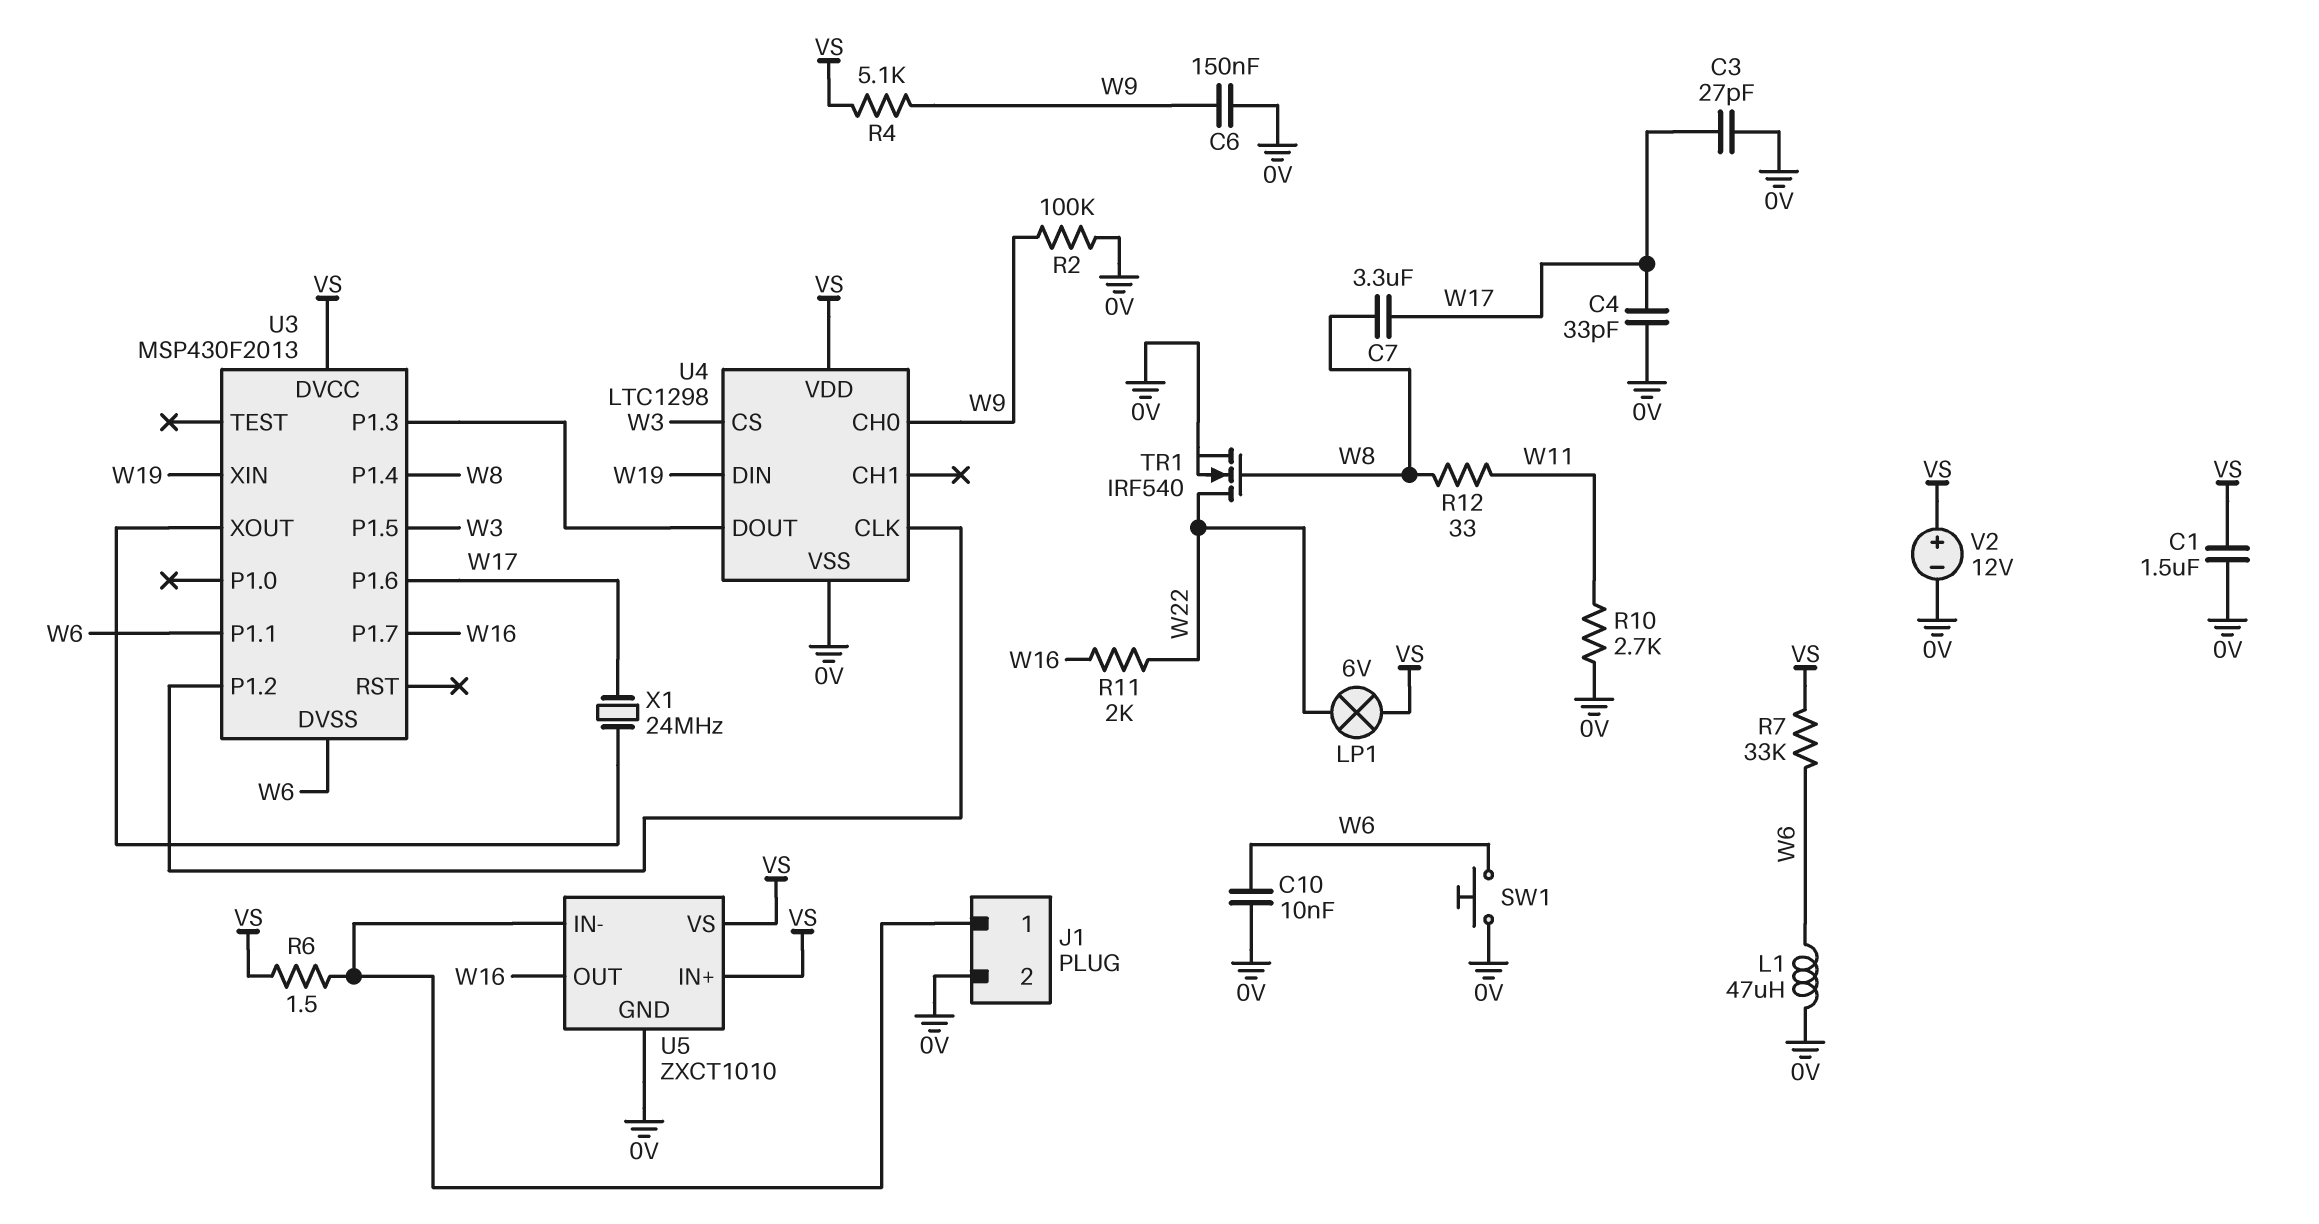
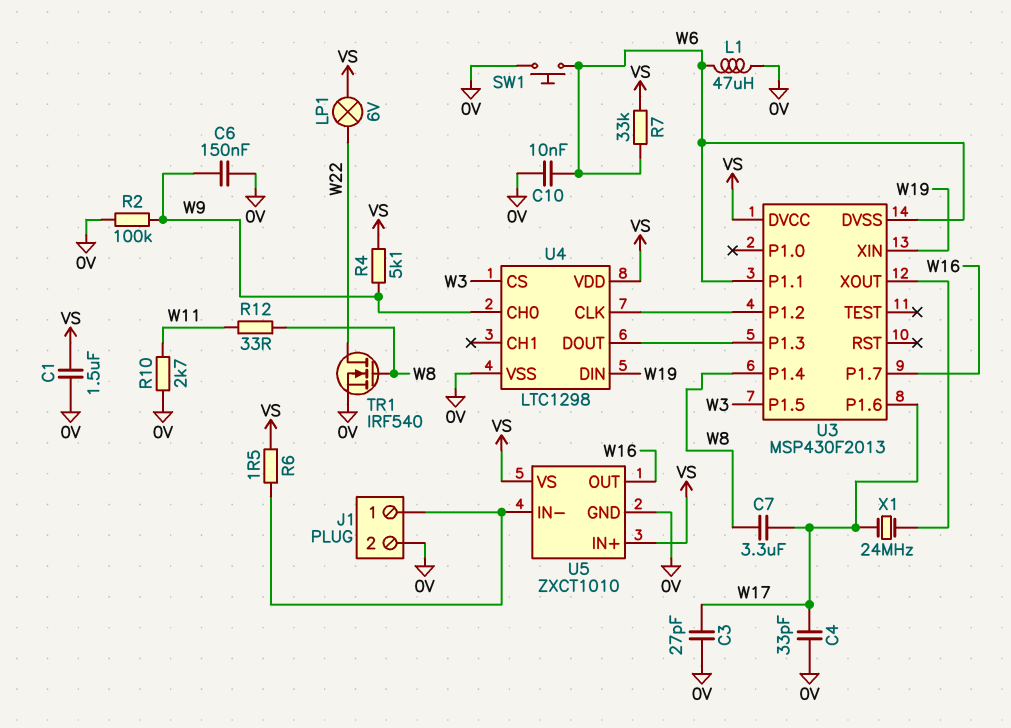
R11: 2k (W16, W22) -> none
V2: 12V (plus VS, minus 0V) -> none

